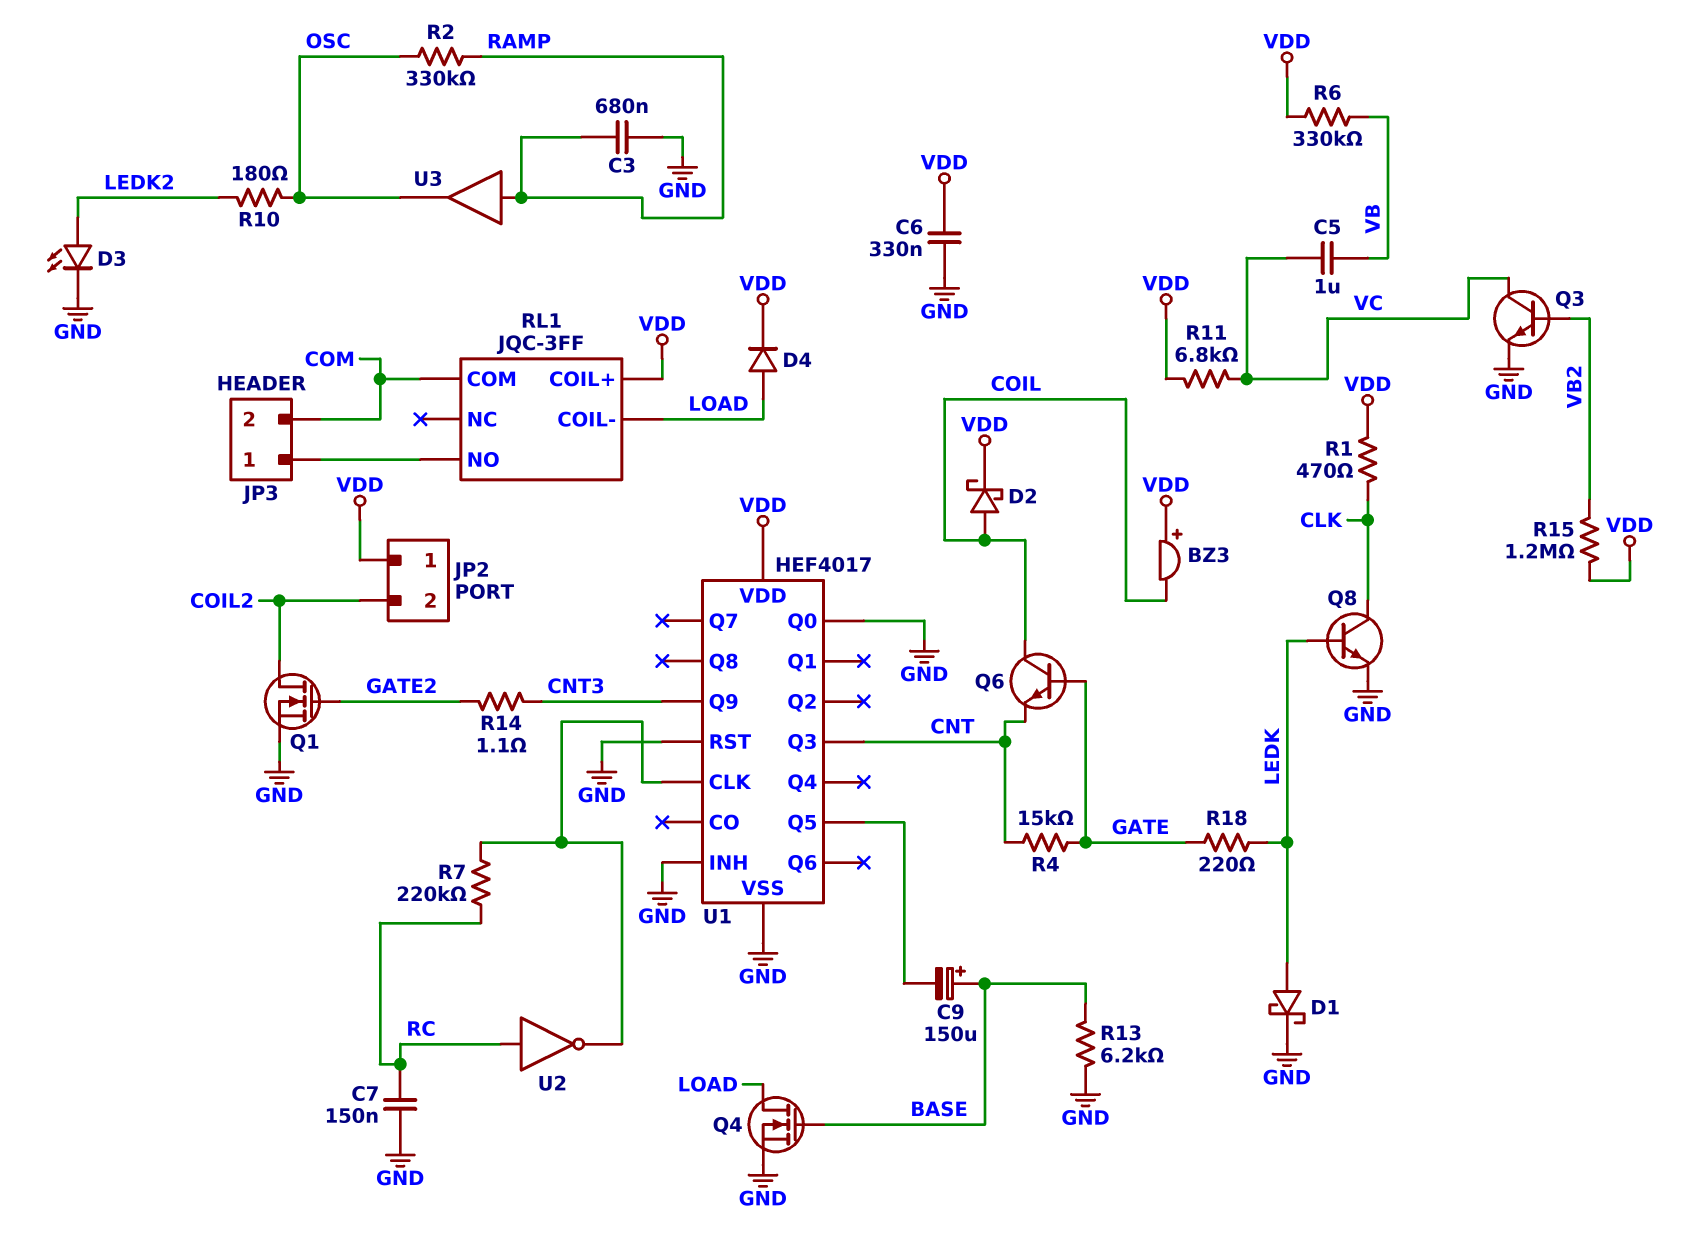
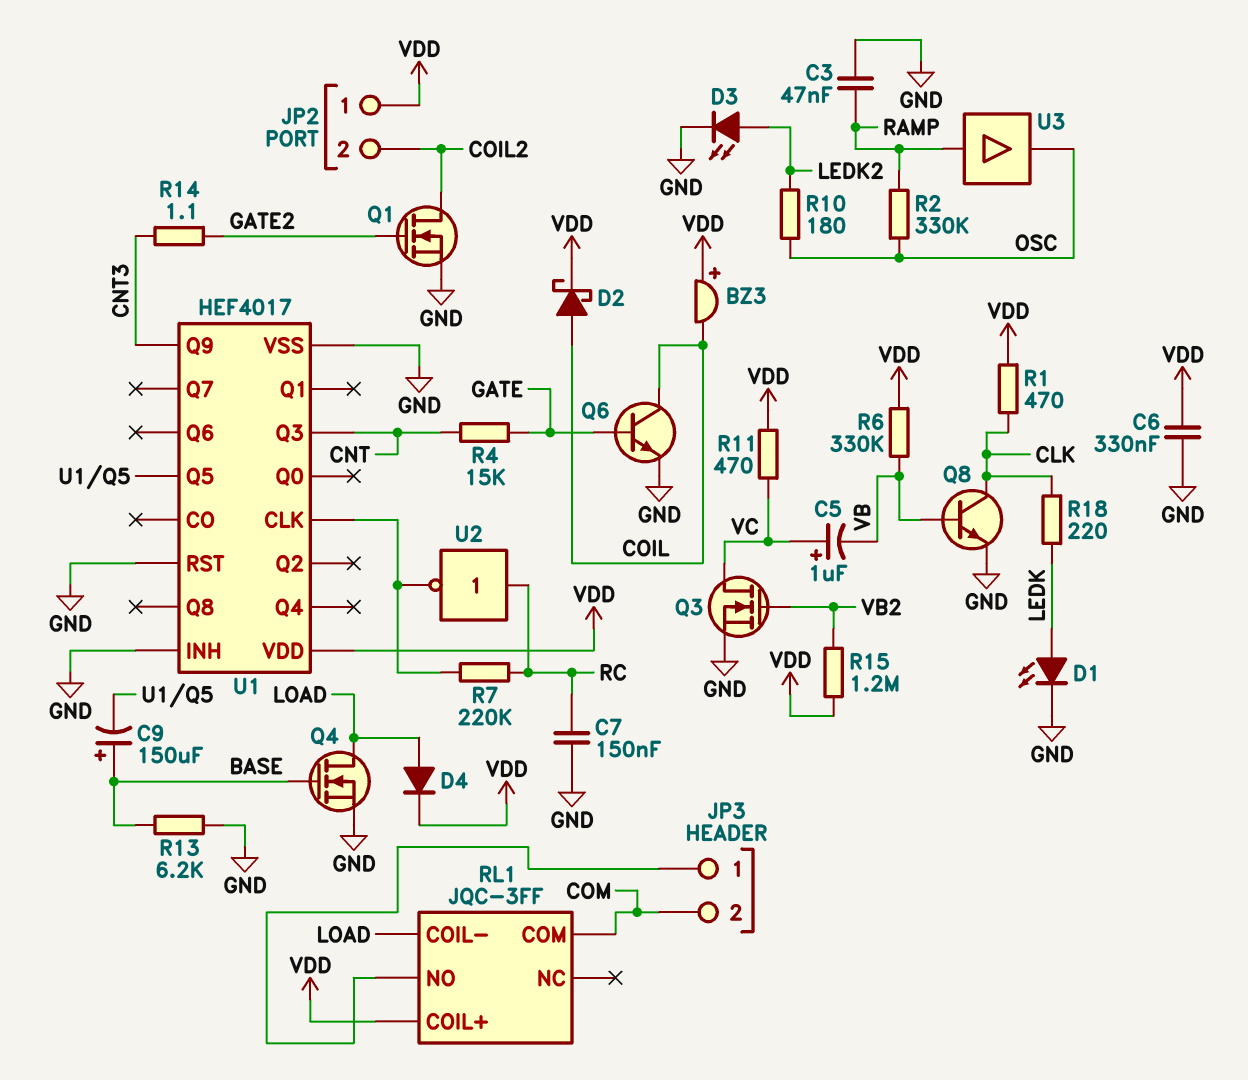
C3: 680nF (GND, RAMP) -> 47nF (GND, RAMP)
C5: 1uF (VB, VC) -> 1uF (plus VC, minus VB)
D1: schottky (A LEDK, K GND) -> LED (A LEDK, K GND)
Q3: NPN (B VB2, C VC, E GND) -> NMOS (G VB2, D VC, S GND)
Q6: NPN (B GATE, C COIL, E CNT) -> NPN (B GATE, C COIL, E GND)
Q8: NPN (B LEDK, C CLK, E GND) -> NPN (B VB, C CLK, E GND)
R11: 6.8k (VC, VDD) -> 470 (VC, VDD)
R18: 220 (GATE, LEDK) -> 220 (CLK, LEDK)
U1 pin Q0: GND -> none

